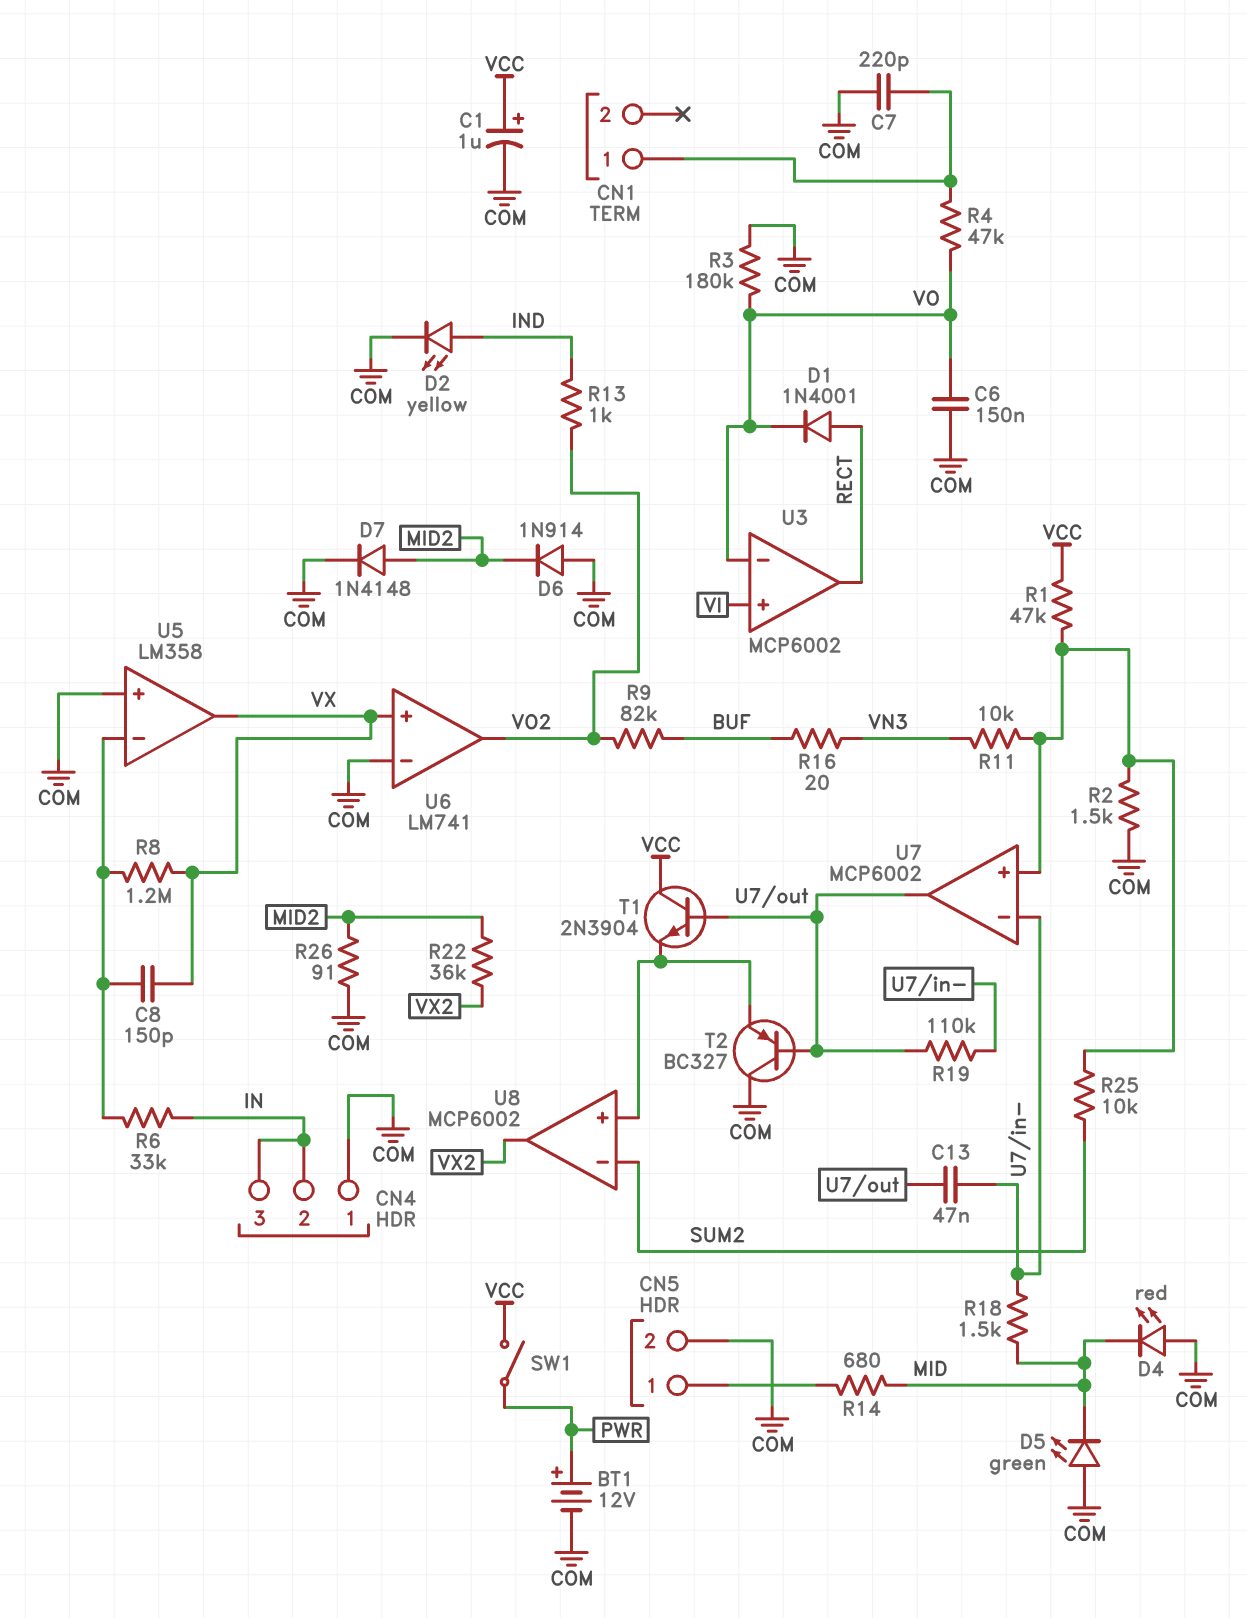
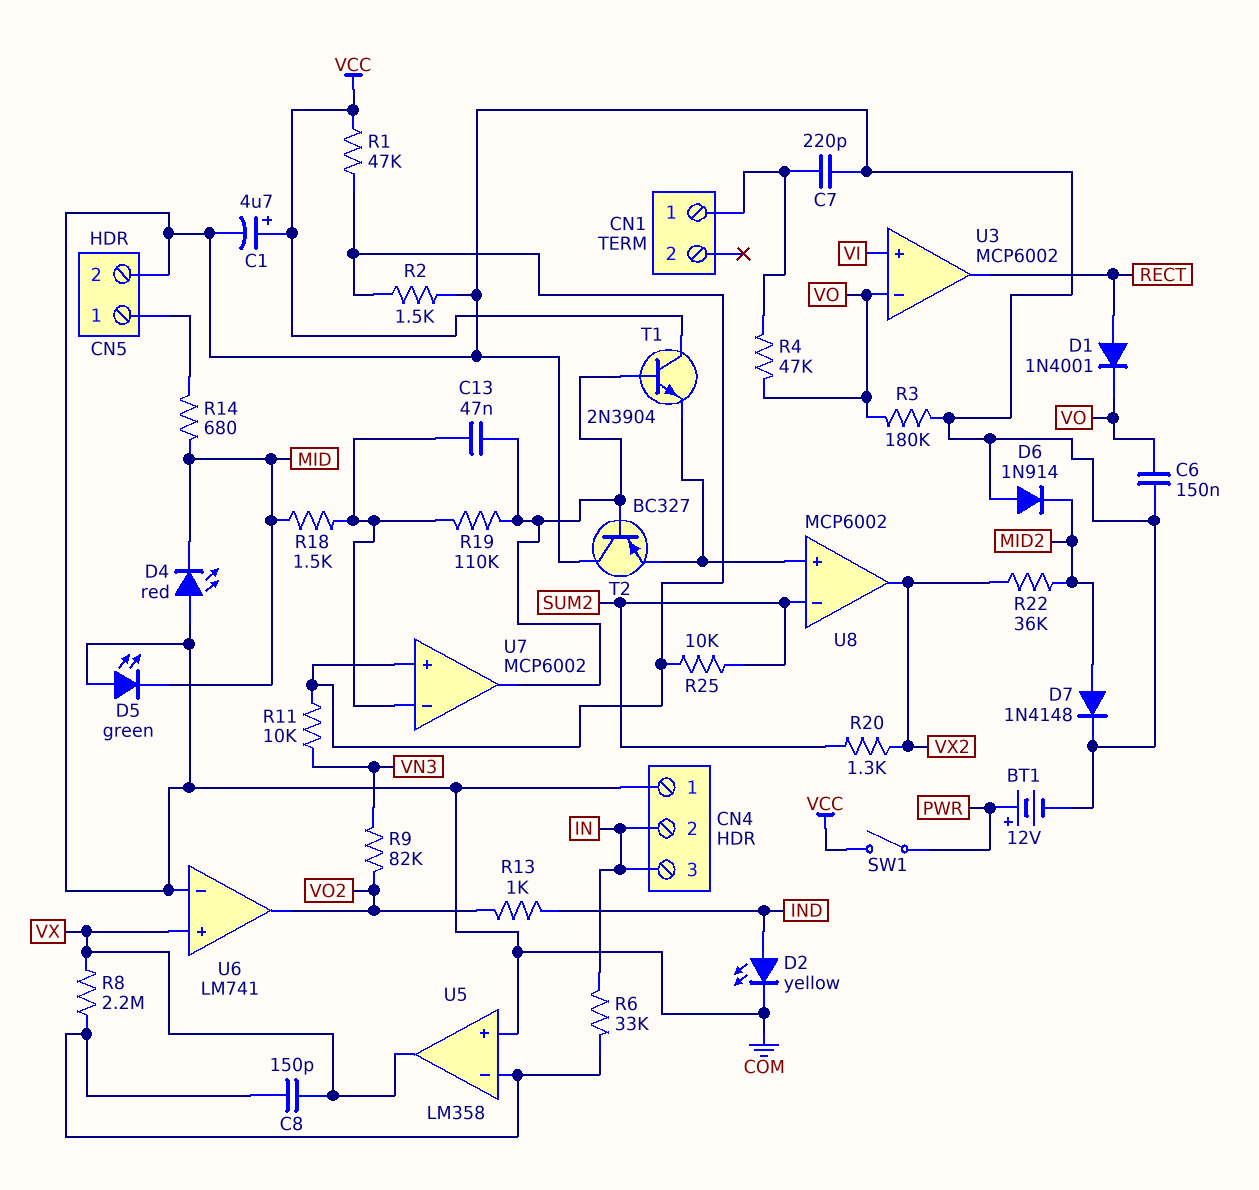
C1: 1uF (plus VCC, minus COM) -> 4.7uF (plus VCC, minus COM)
R8: 1.2M (U5/in-, VX) -> 2.2M (U5/in-, VX)
R9: 82k (BUF, VO2) -> 82k (VN3, VO2)
R16: 20 (BUF, VN3) -> none
R20: none -> 1.3k (SUM2, VX2)
R26: 91 (COM, MID2) -> none

